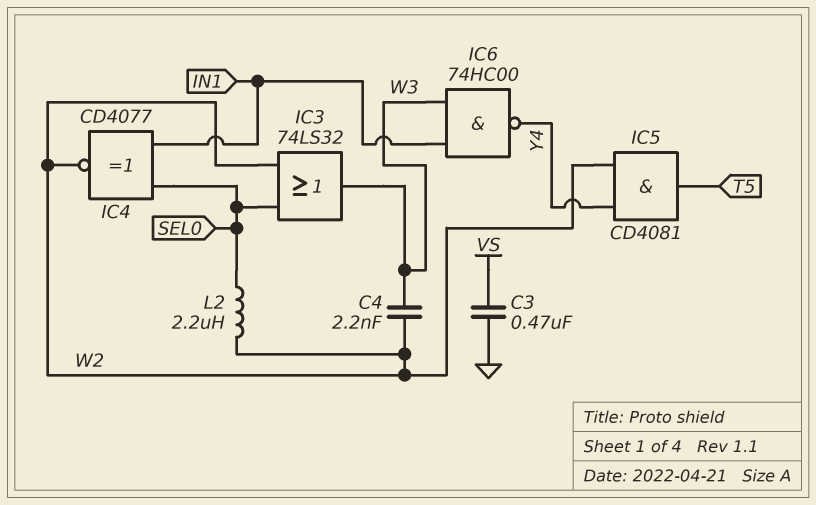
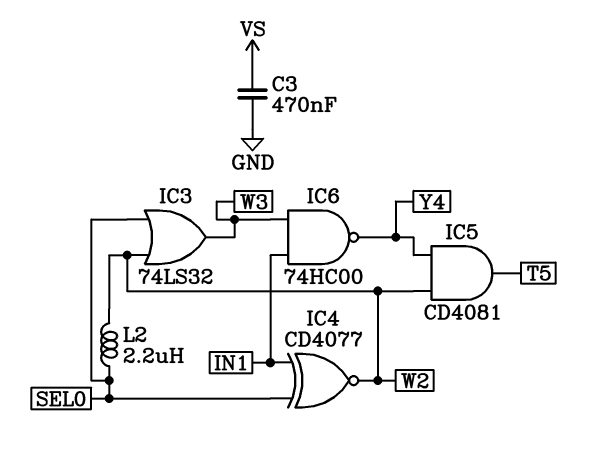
C4: 2.2nF (W2, W3) -> none

